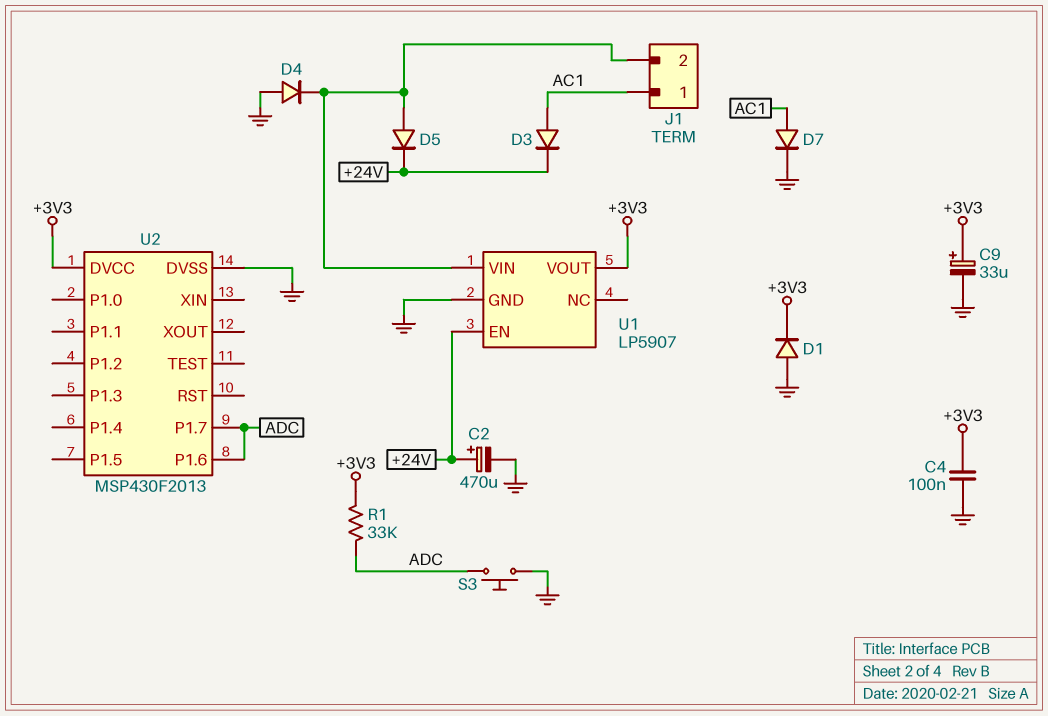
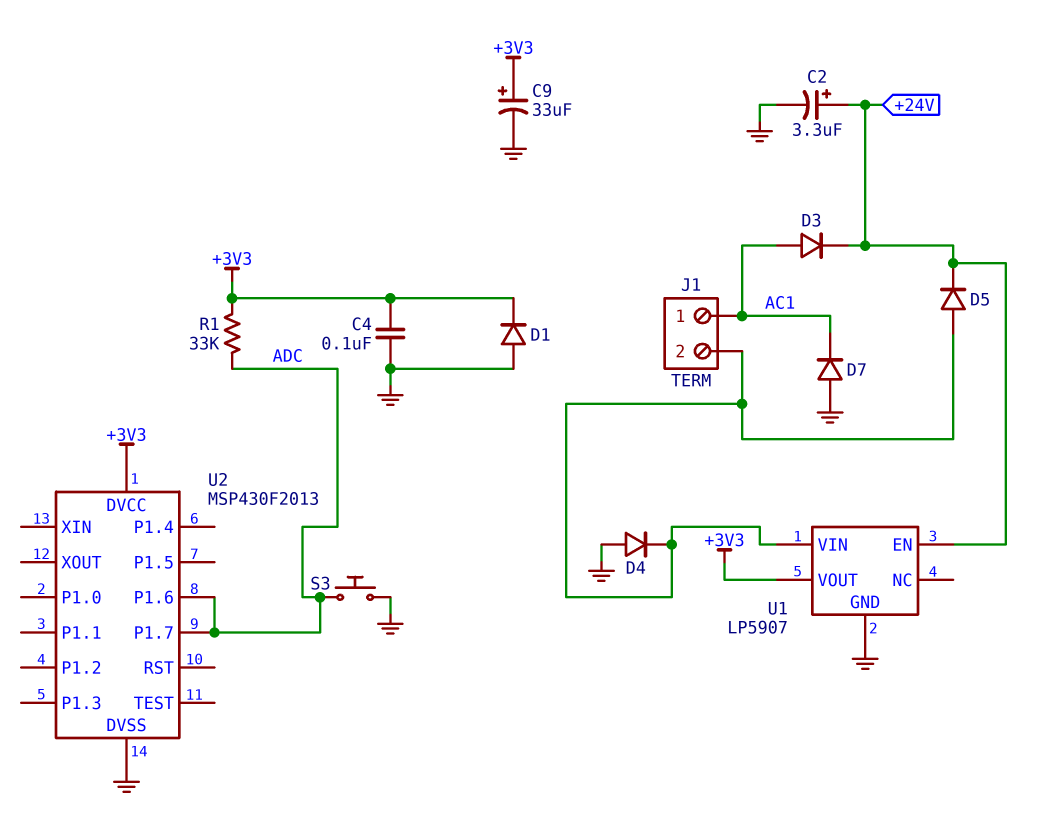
C2: 470uF (plus +24V, minus GND) -> 3.3uF (plus +24V, minus GND)
D7: diode (A AC1, K GND) -> diode (A GND, K AC1)

